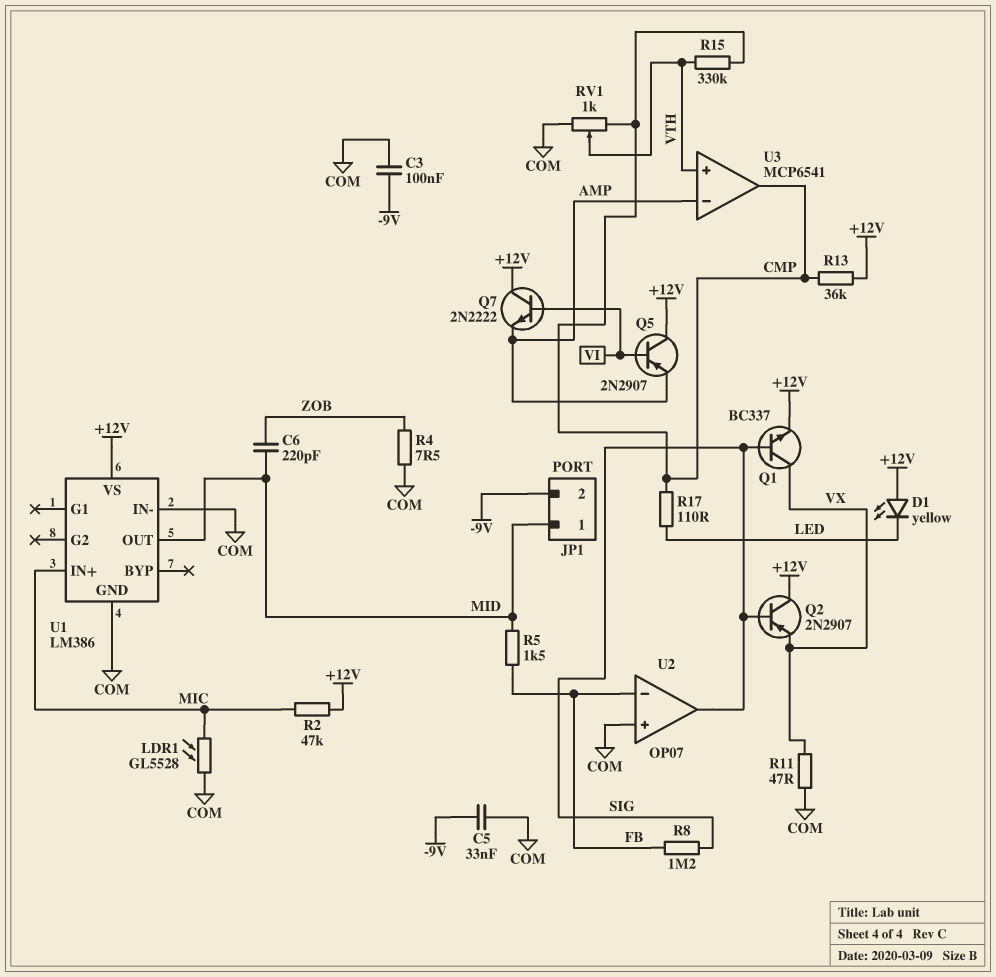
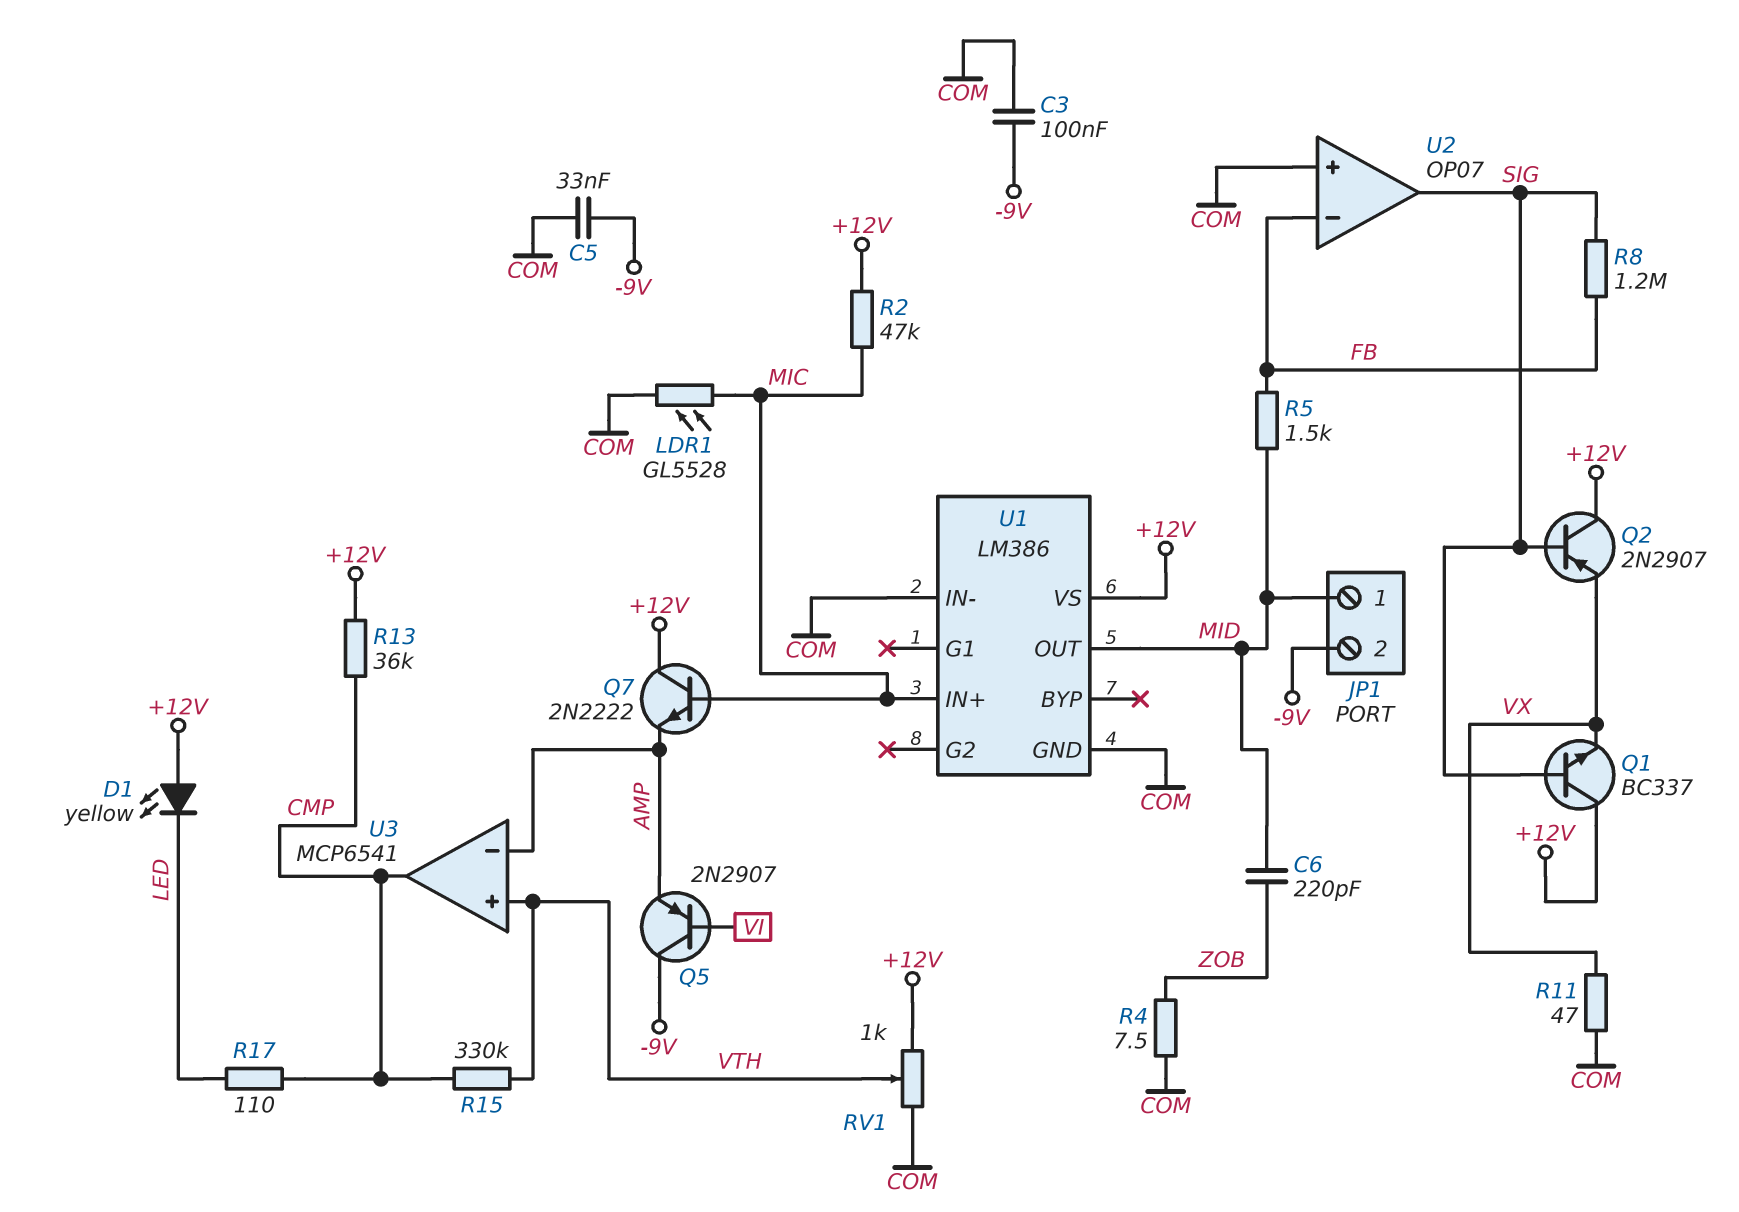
Q1: NPN BC337 (B SIG, C VX, E +12V) -> NPN BC337 (B SIG, C +12V, E VX)
Q5: PNP 2N2907 (B VI, C +12V, E AMP) -> PNP 2N2907 (B VI, C -9V, E AMP)
Q7: NPN 2N2222 (B VI, C +12V, E AMP) -> NPN 2N2222 (B MIC, C +12V, E AMP)
RV1: 1k (CMP, COM, wiper VTH) -> 1k (+12V, COM, wiper VTH)

